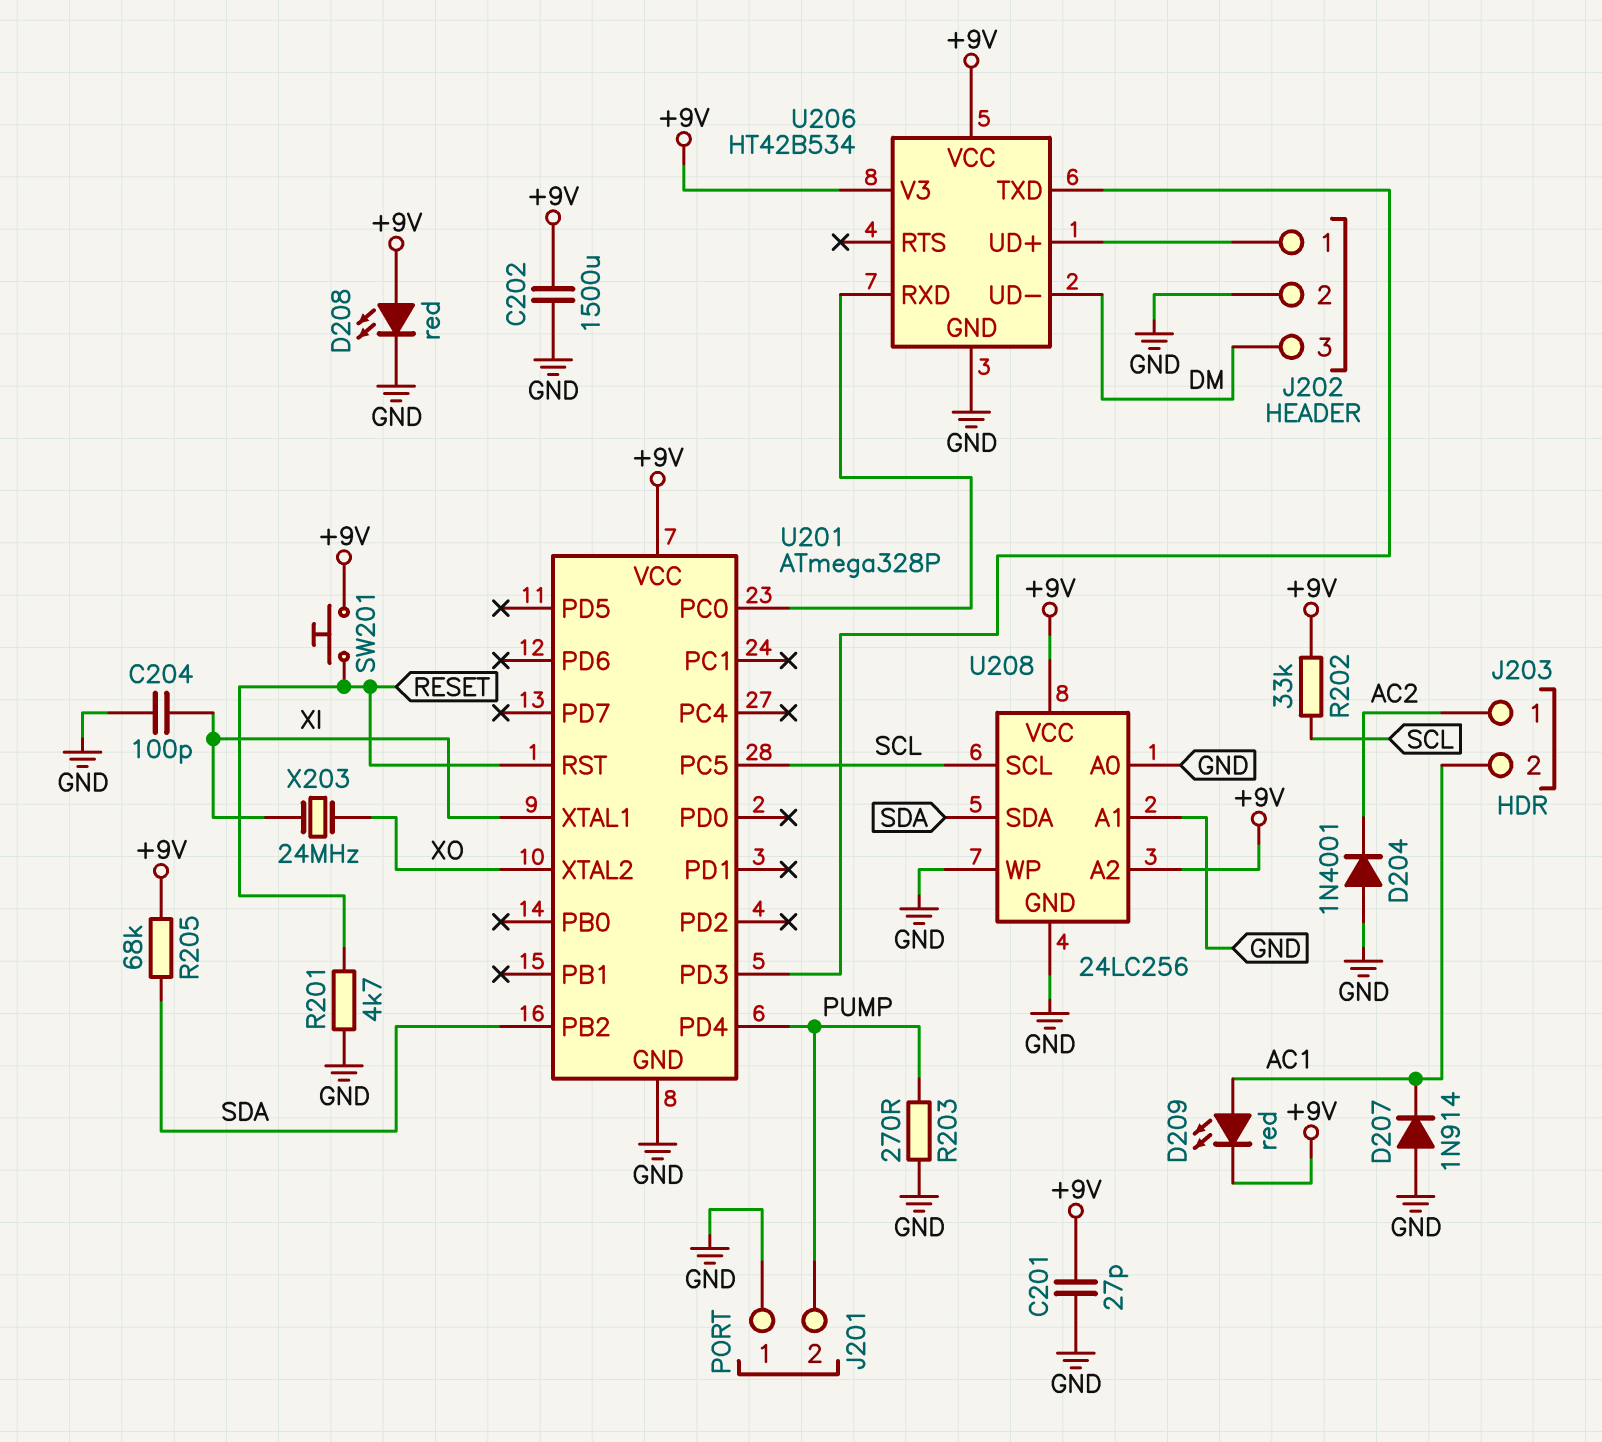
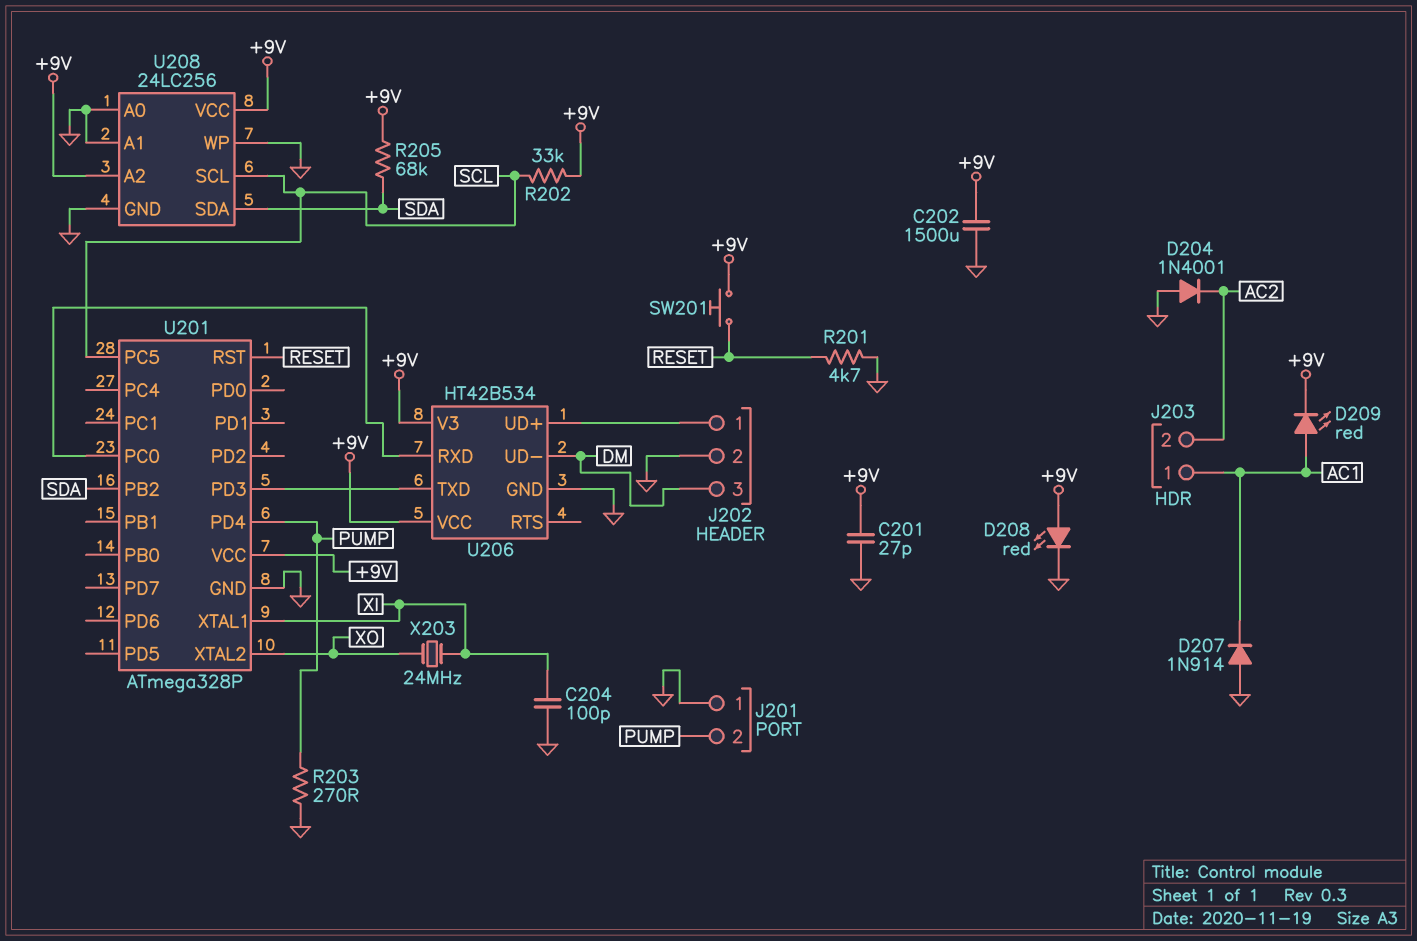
J203 pin 1: AC2 -> AC1
J203 pin 2: AC1 -> AC2

